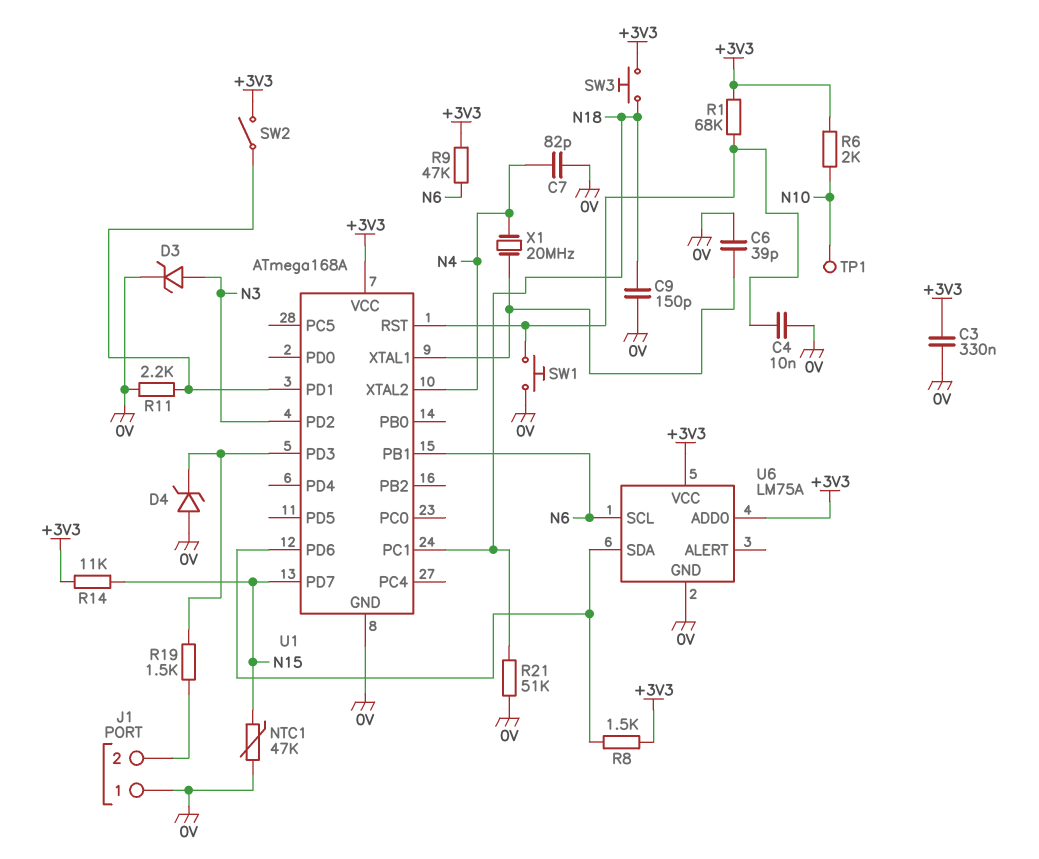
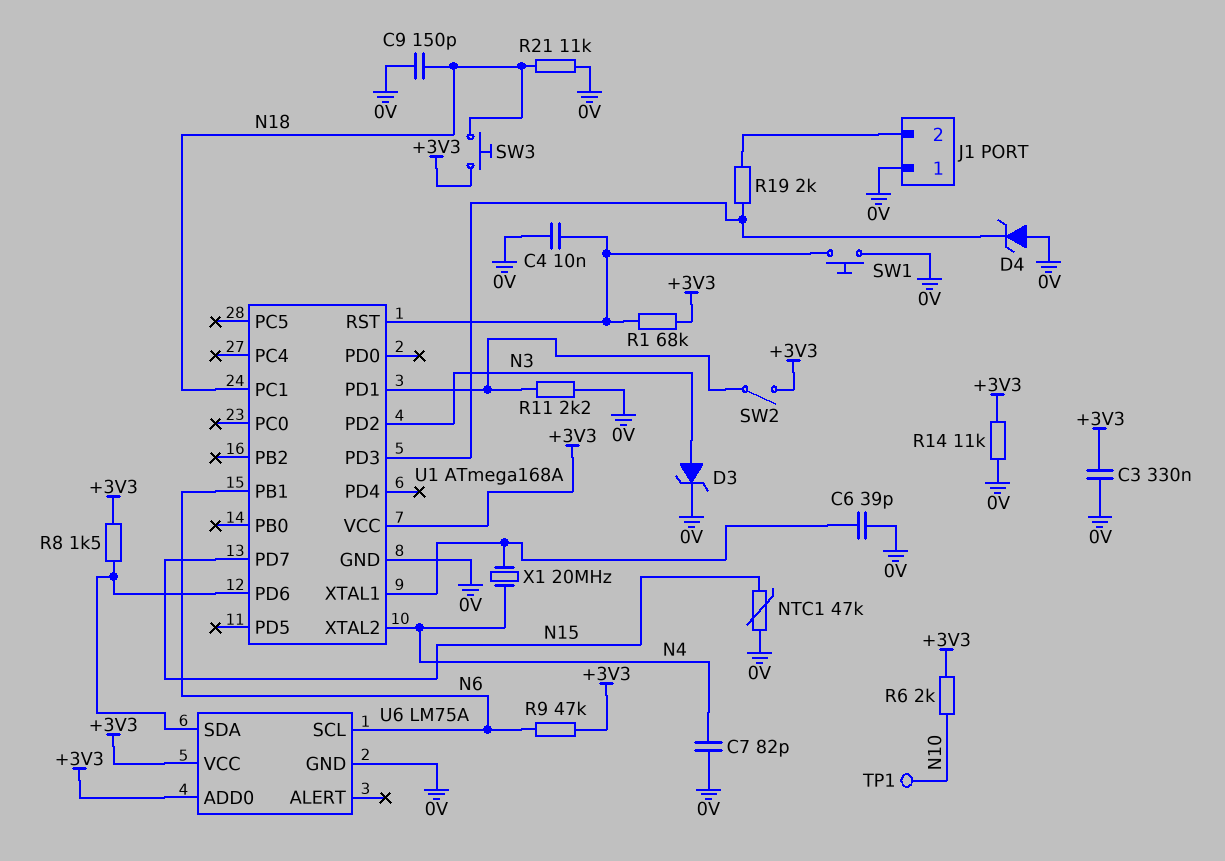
R14: 11k (+3V3, N15) -> 11k (+3V3, 0V)
R19: 1.5k (J1/2, U1/PD3) -> 2k (J1/2, U1/PD3)
R21: 51k (0V, N18) -> 11k (0V, N18)

